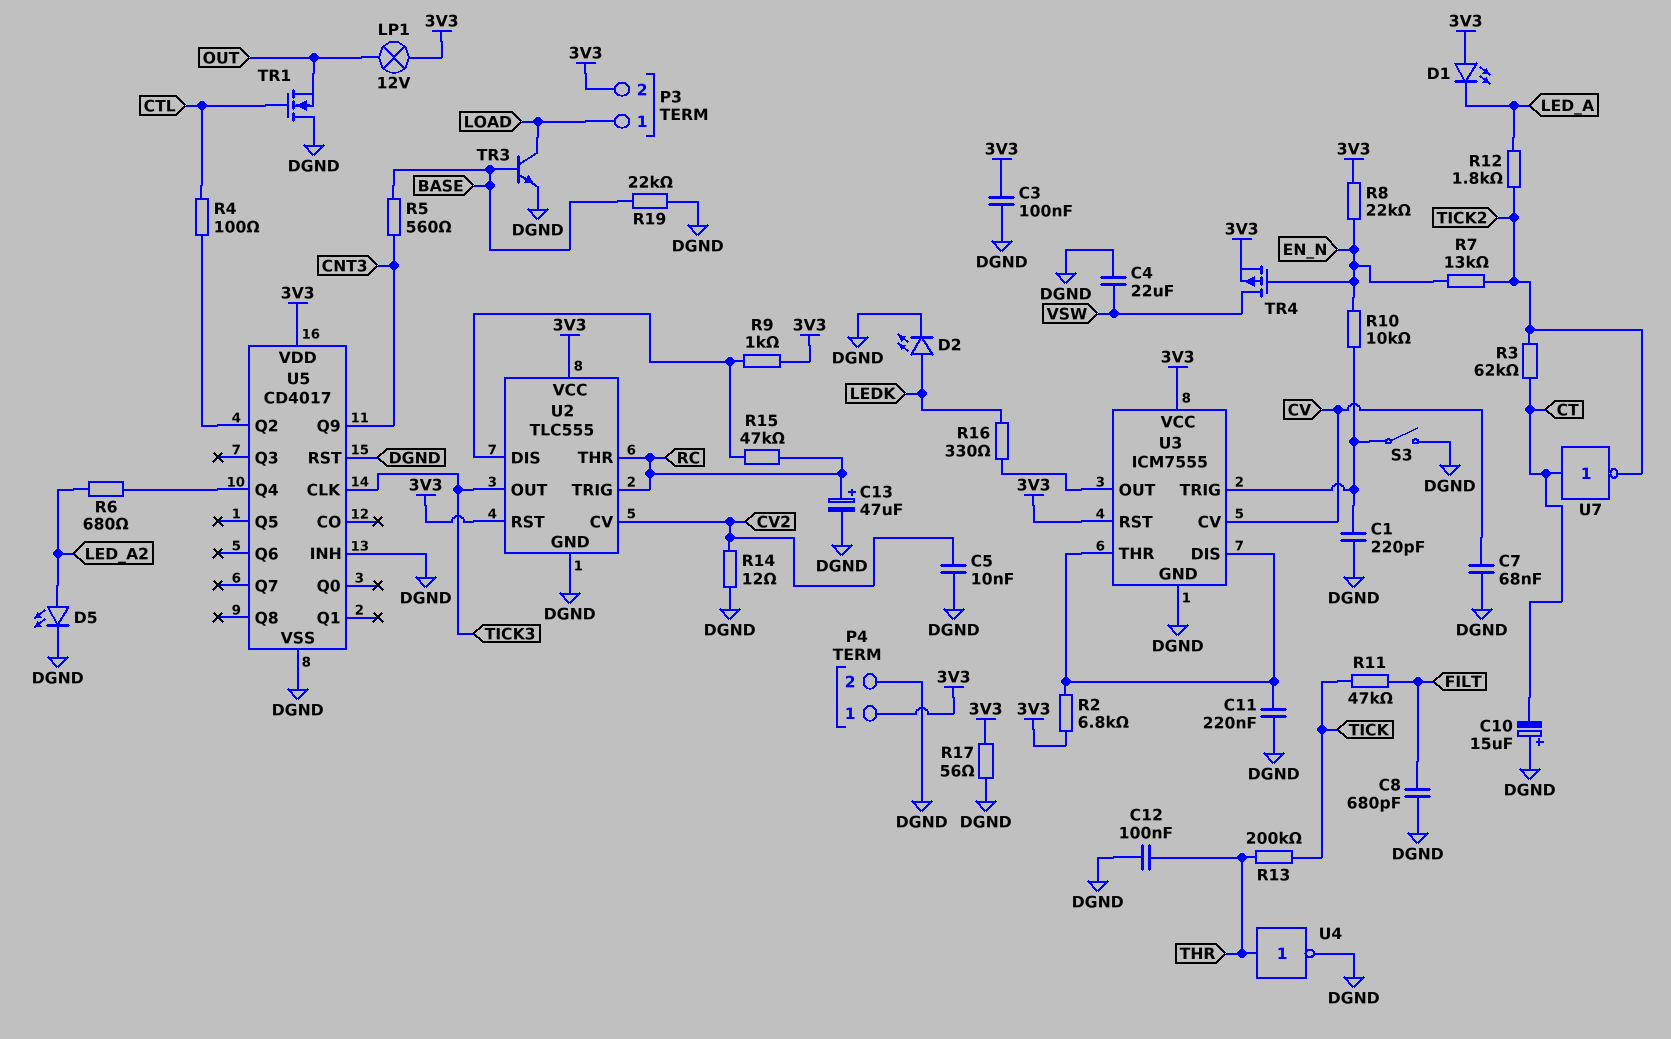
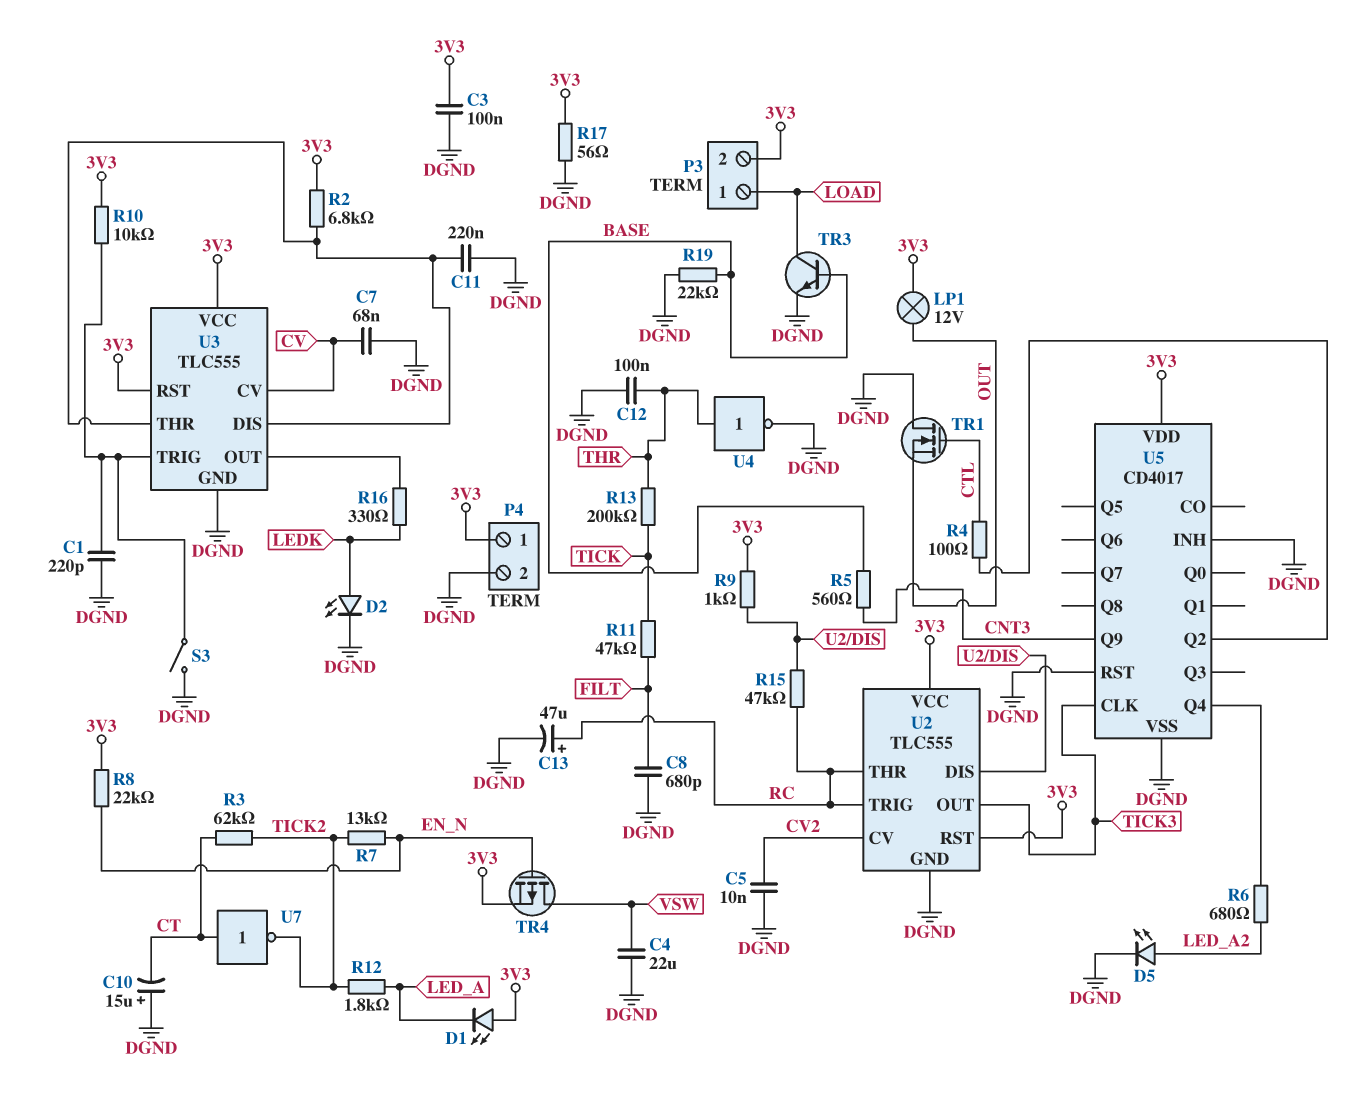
R10: 10k (EN_N, U3/TRIG) -> 10k (3V3, U3/TRIG)
R14: 12 (CV2, DGND) -> none
U3: ICM7555 -> TLC555

